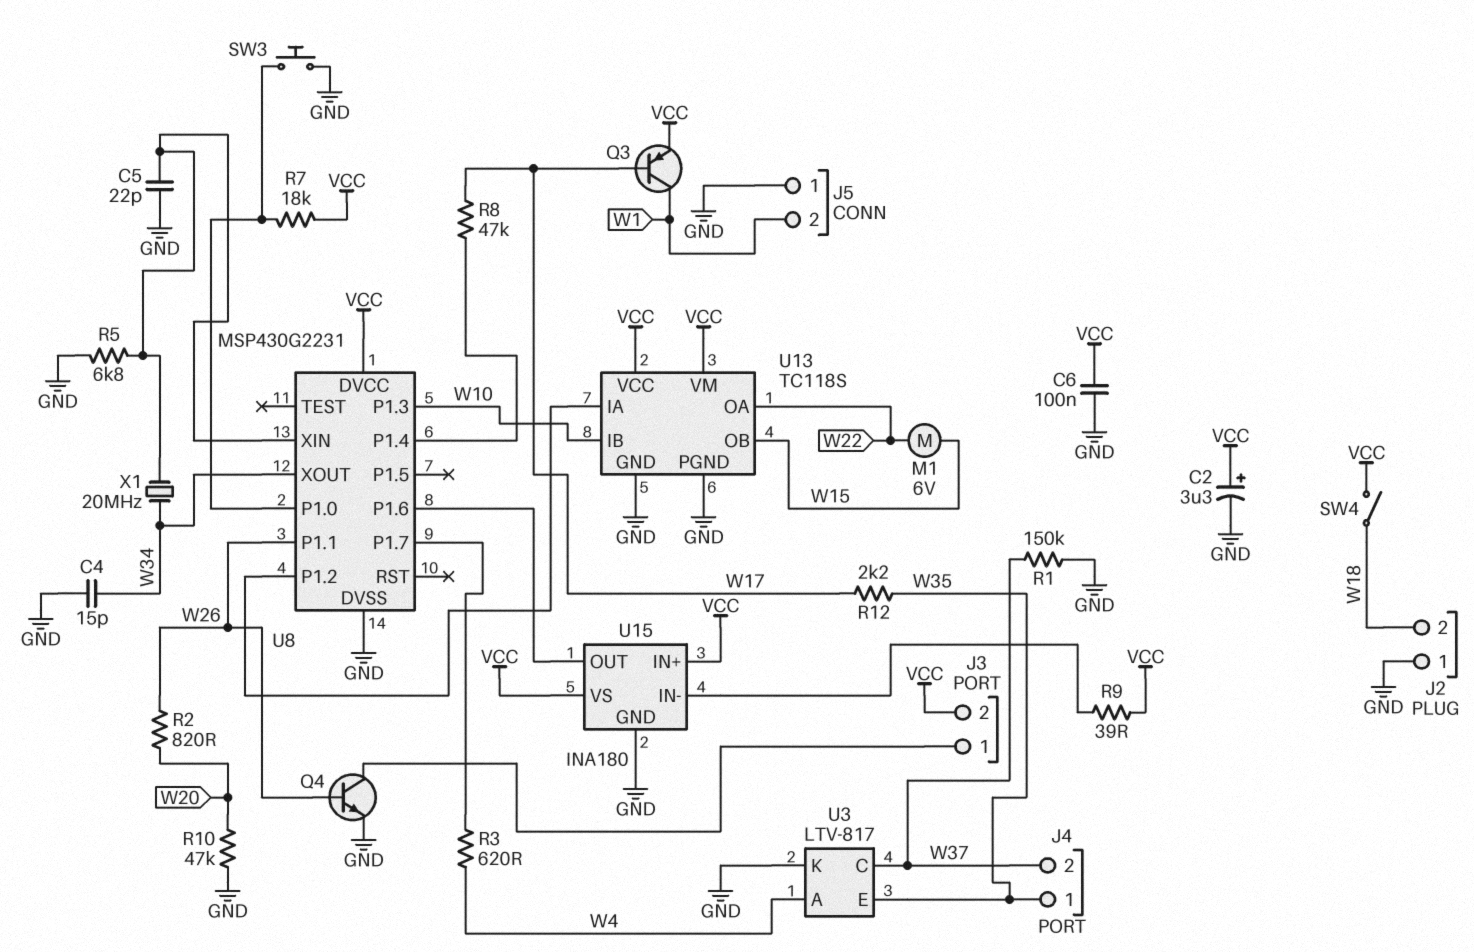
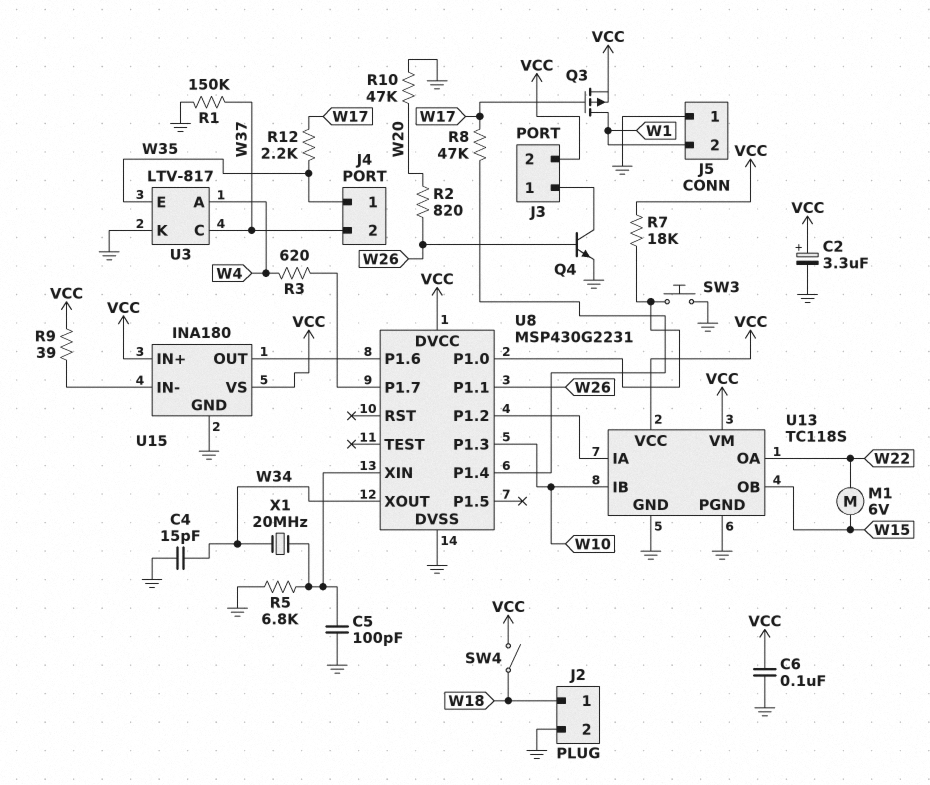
C5: 22pF (GND, U8/XIN) -> 100pF (GND, U8/XIN)
J2 pin 1: GND -> W18
J2 pin 2: W18 -> GND
Q3: PNP (B W17, C W1, E VCC) -> PMOS (G W17, D W1, S VCC)

